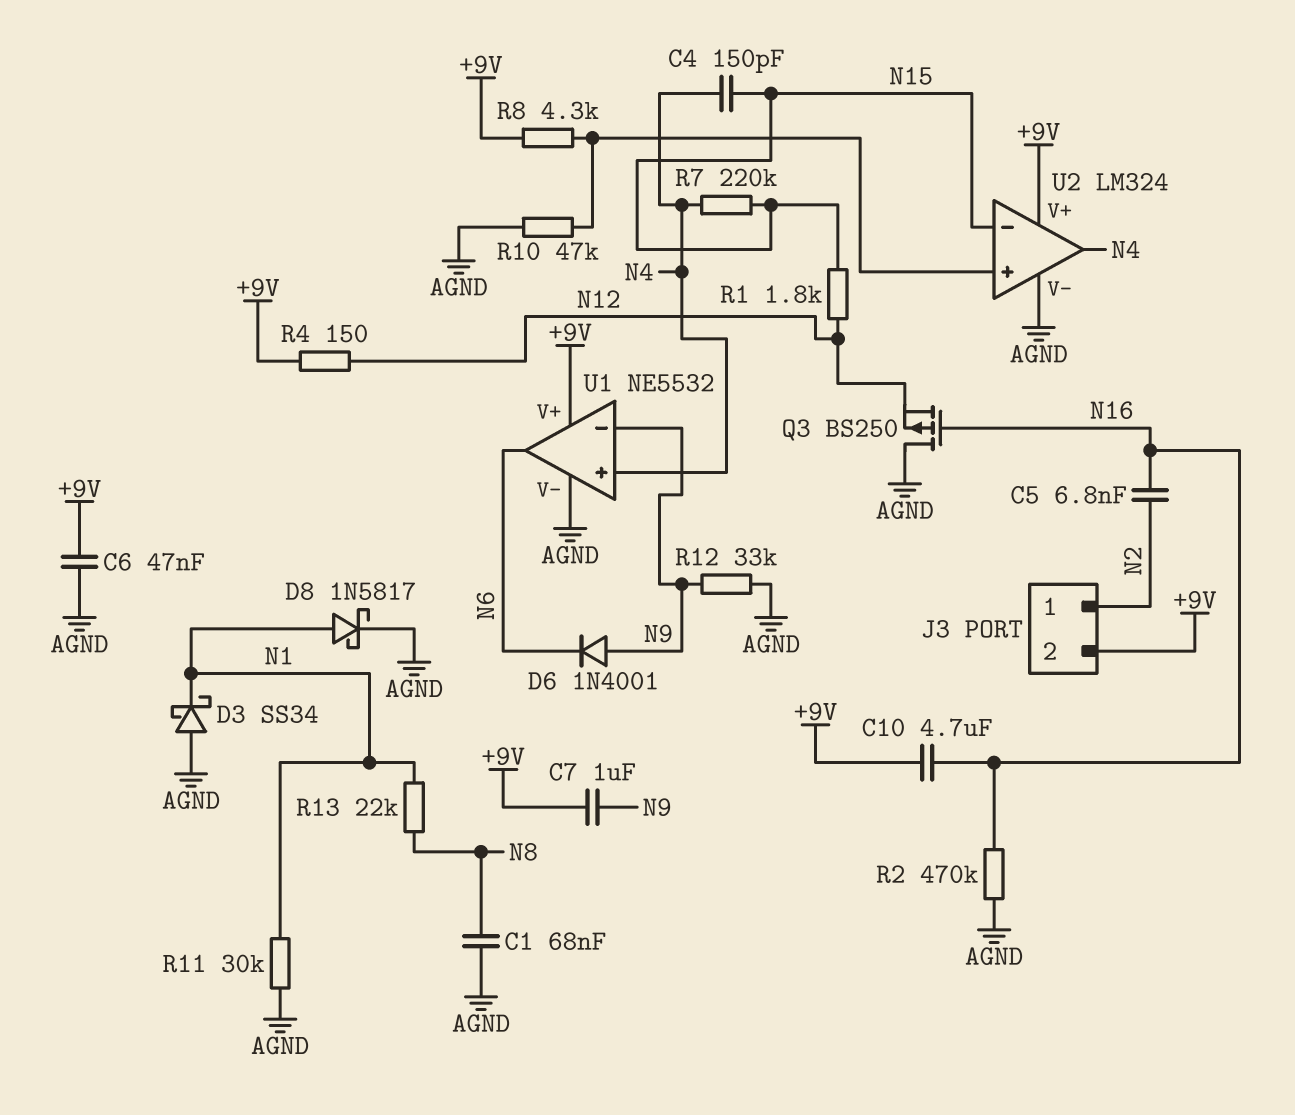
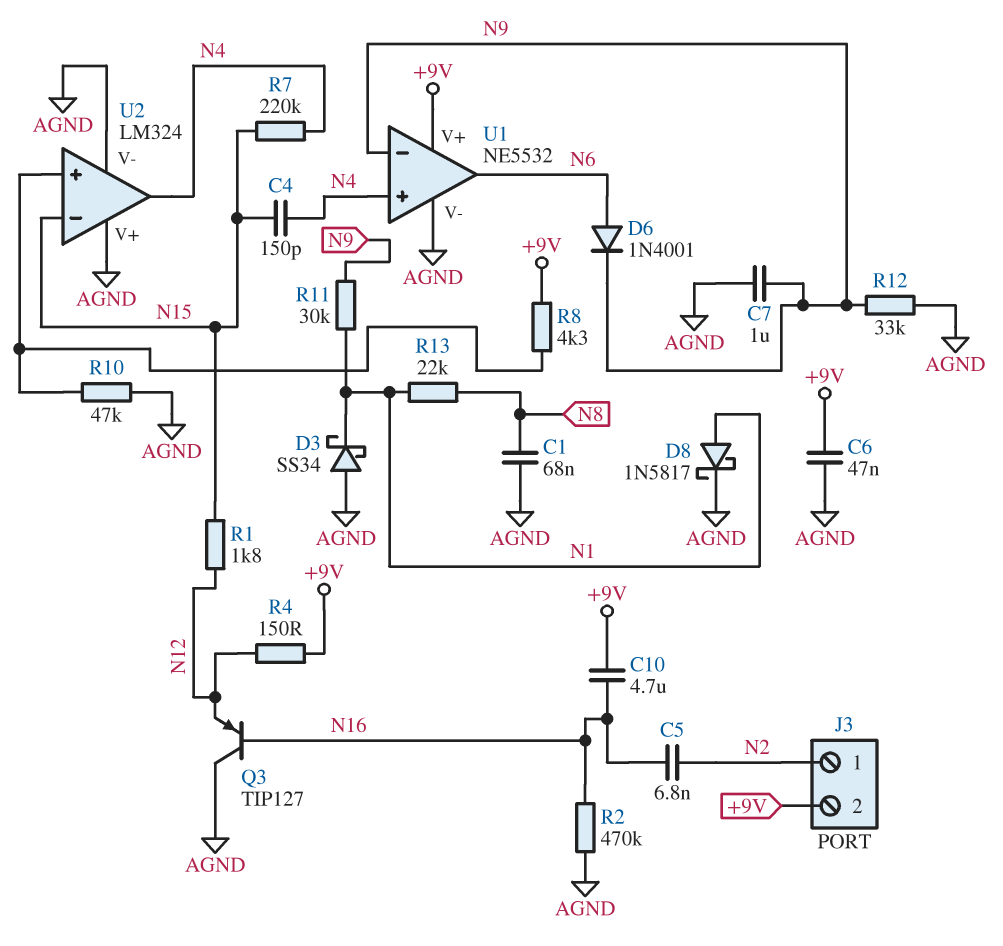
C7: 1uF (+9V, N9) -> 1uF (AGND, N9)
D6: diode 1N4001 (A N9, K N6) -> diode 1N4001 (A N6, K N9)
Q3: PMOS BS250 (G N16, D AGND, S N12) -> PNP TIP127 (B N16, C AGND, E N12)
R11: 30k (AGND, N1) -> 30k (N1, N9)
U2 pin V+: +9V -> AGND

